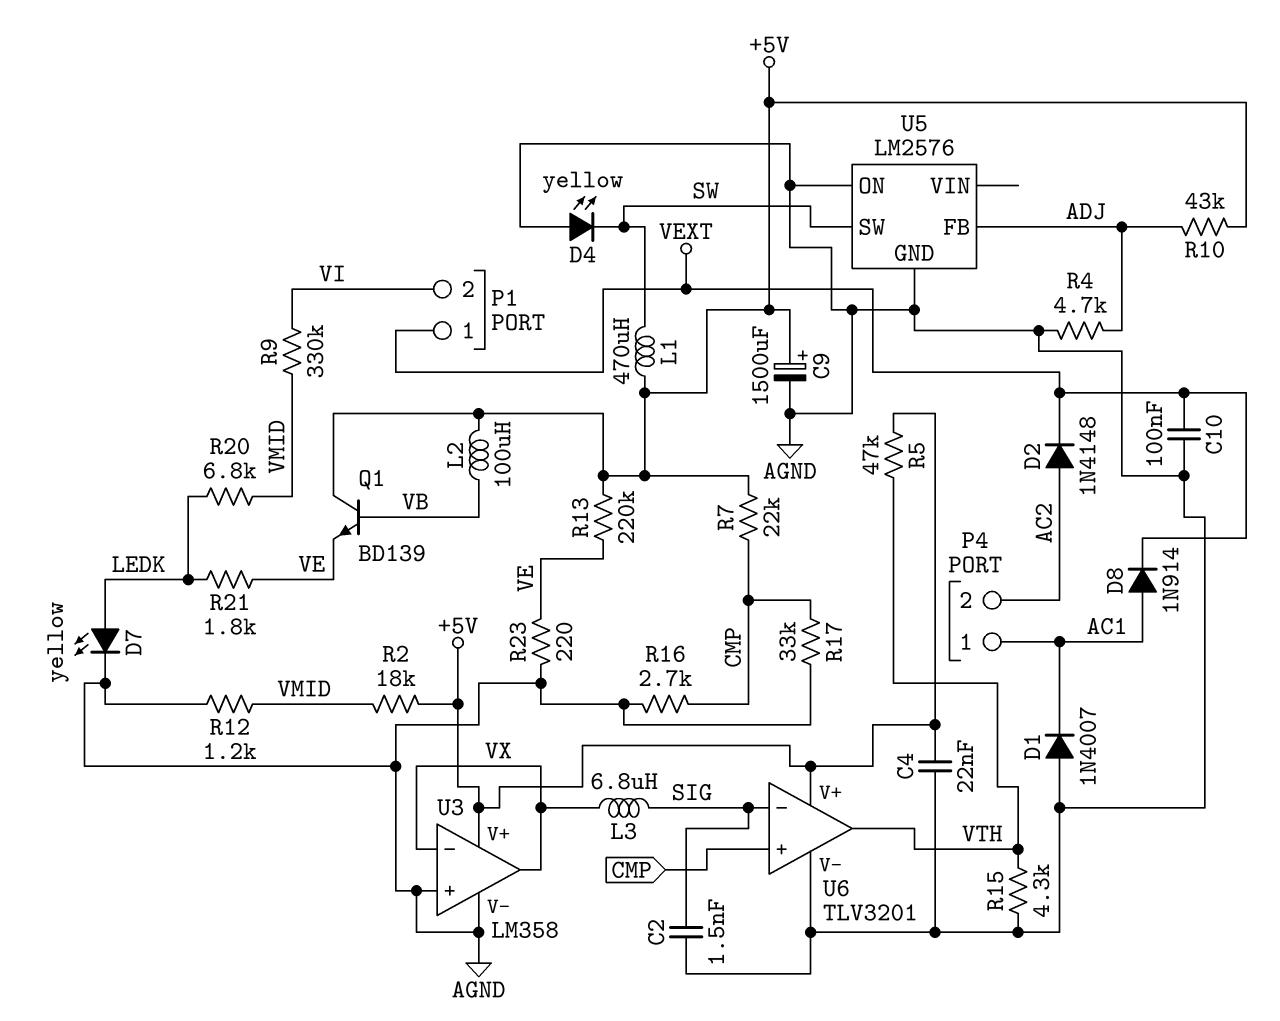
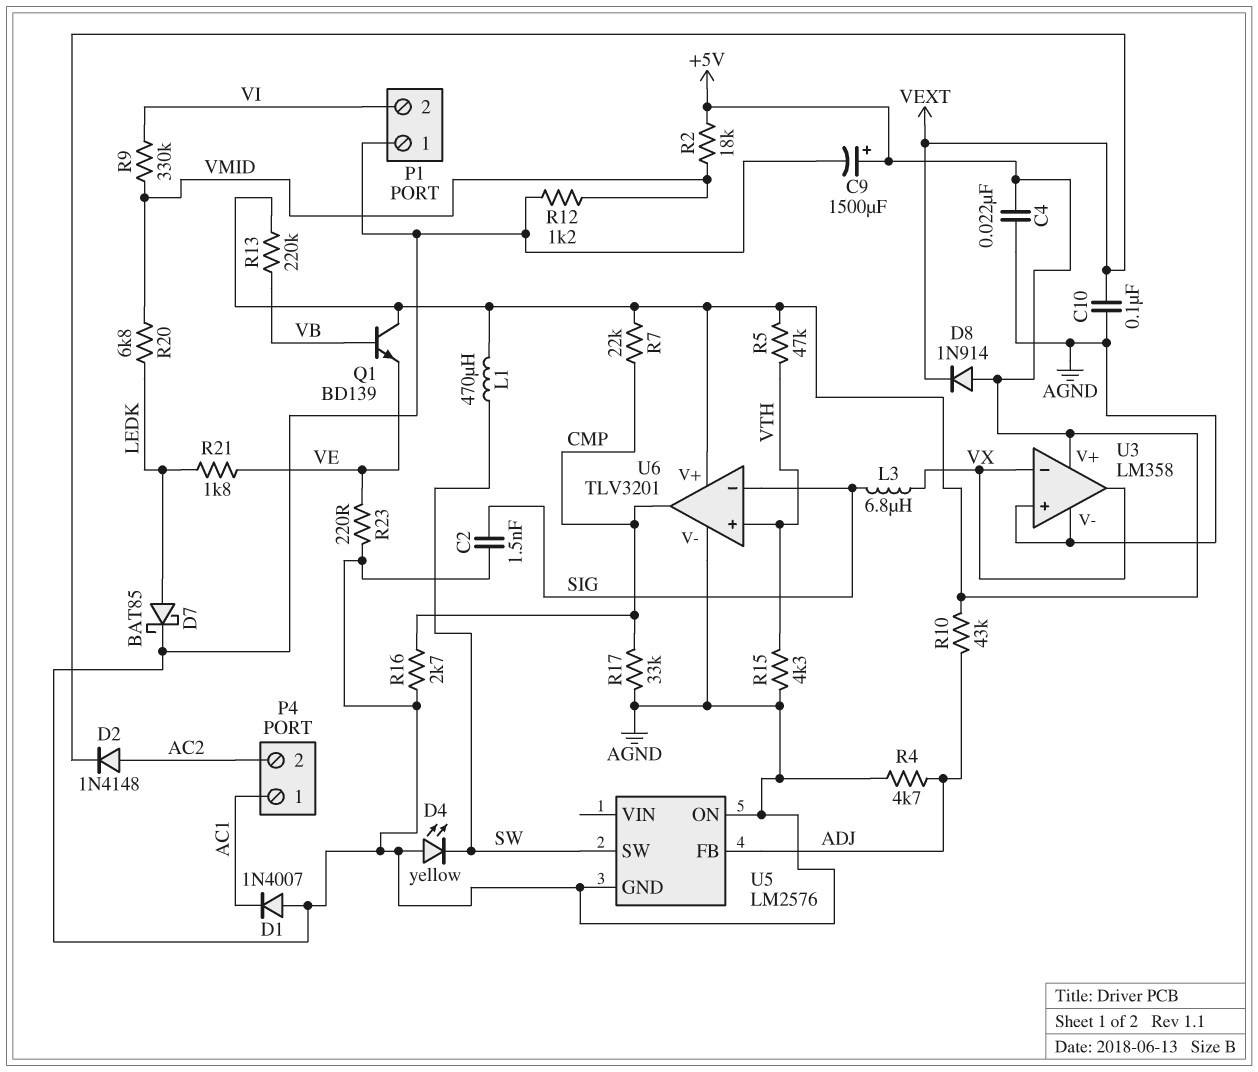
D7: LED yellow (A LEDK, K AGND) -> schottky BAT85 (A LEDK, K AGND)
D8: diode 1N914 (A AC1, K VEXT) -> diode 1N914 (A +5V, K VEXT)
L2: 100uH (+5V, VB) -> none
P1 pin 1: VEXT -> AGND
R13: 220k (+5V, VE) -> 220k (+5V, VB)
U6 pin in+: CMP -> VTH
U6 pin out: VTH -> CMP

